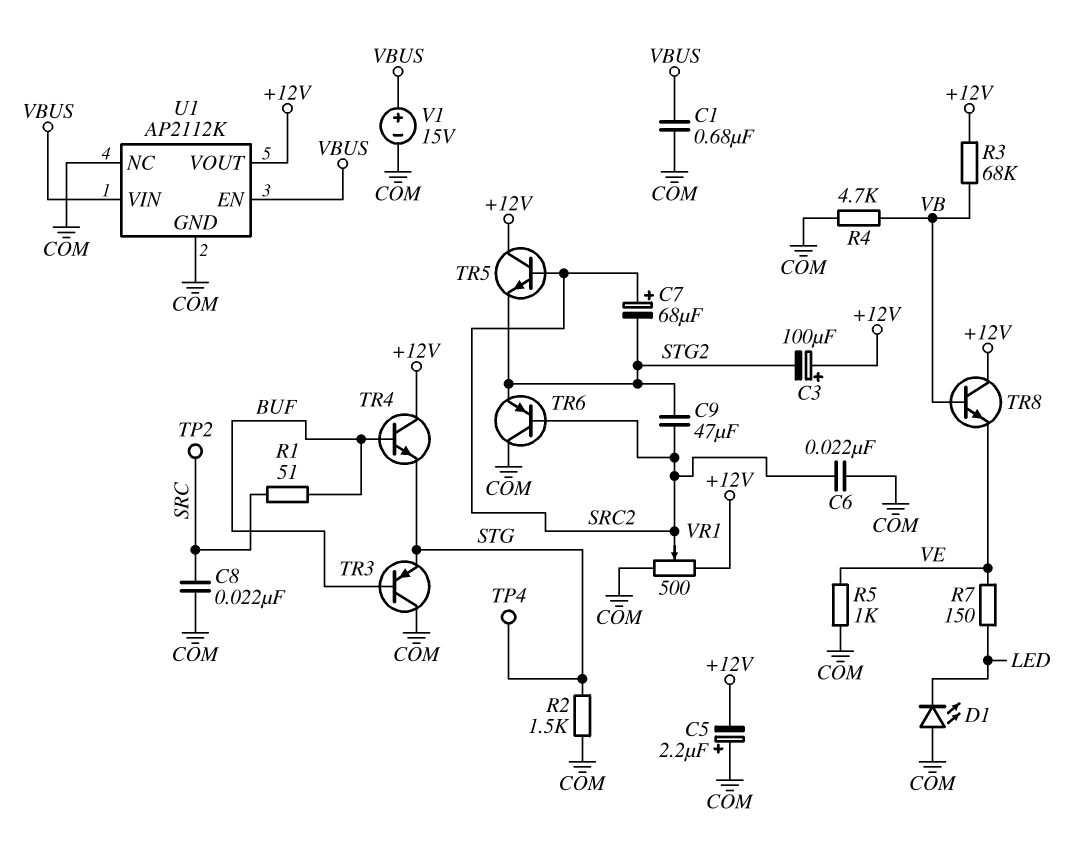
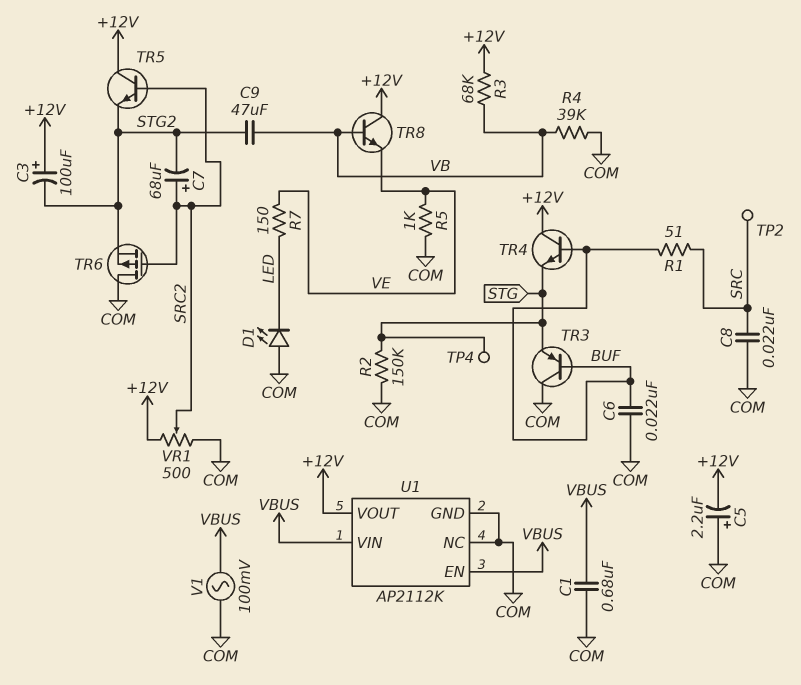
C6: 22nF (COM, SRC2) -> 22nF (BUF, COM)
C9: 47uF (SRC2, STG2) -> 47uF (STG2, VB)
R2: 1.5k (COM, STG) -> 150k (COM, STG)
R4: 4.7k (COM, VB) -> 39k (COM, VB)
TR6: PNP (B SRC2, C COM, E STG2) -> PMOS (G SRC2, D COM, S STG2)
V1: 15V (plus VBUS, minus COM) -> AC 100mV (COM, VBUS)

